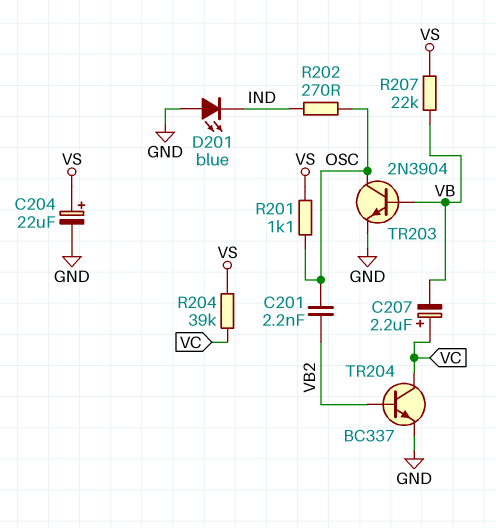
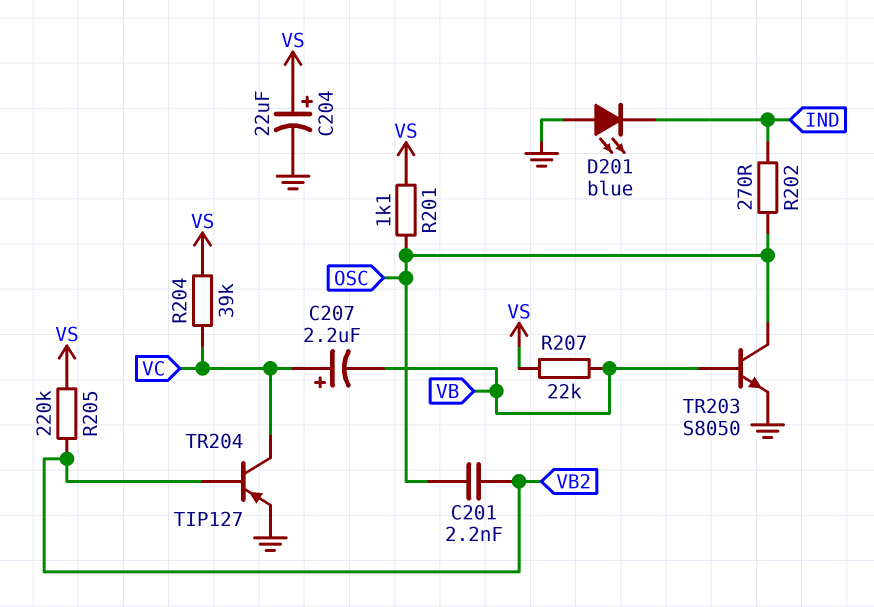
R205: none -> 220k (VB2, VS)
TR203: NPN 2N3904 (B VB, C OSC, E GND) -> NPN S8050 (B VB, C OSC, E GND)
TR204: NPN BC337 (B VB2, C VC, E GND) -> PNP TIP127 (B VB2, C VC, E GND)

